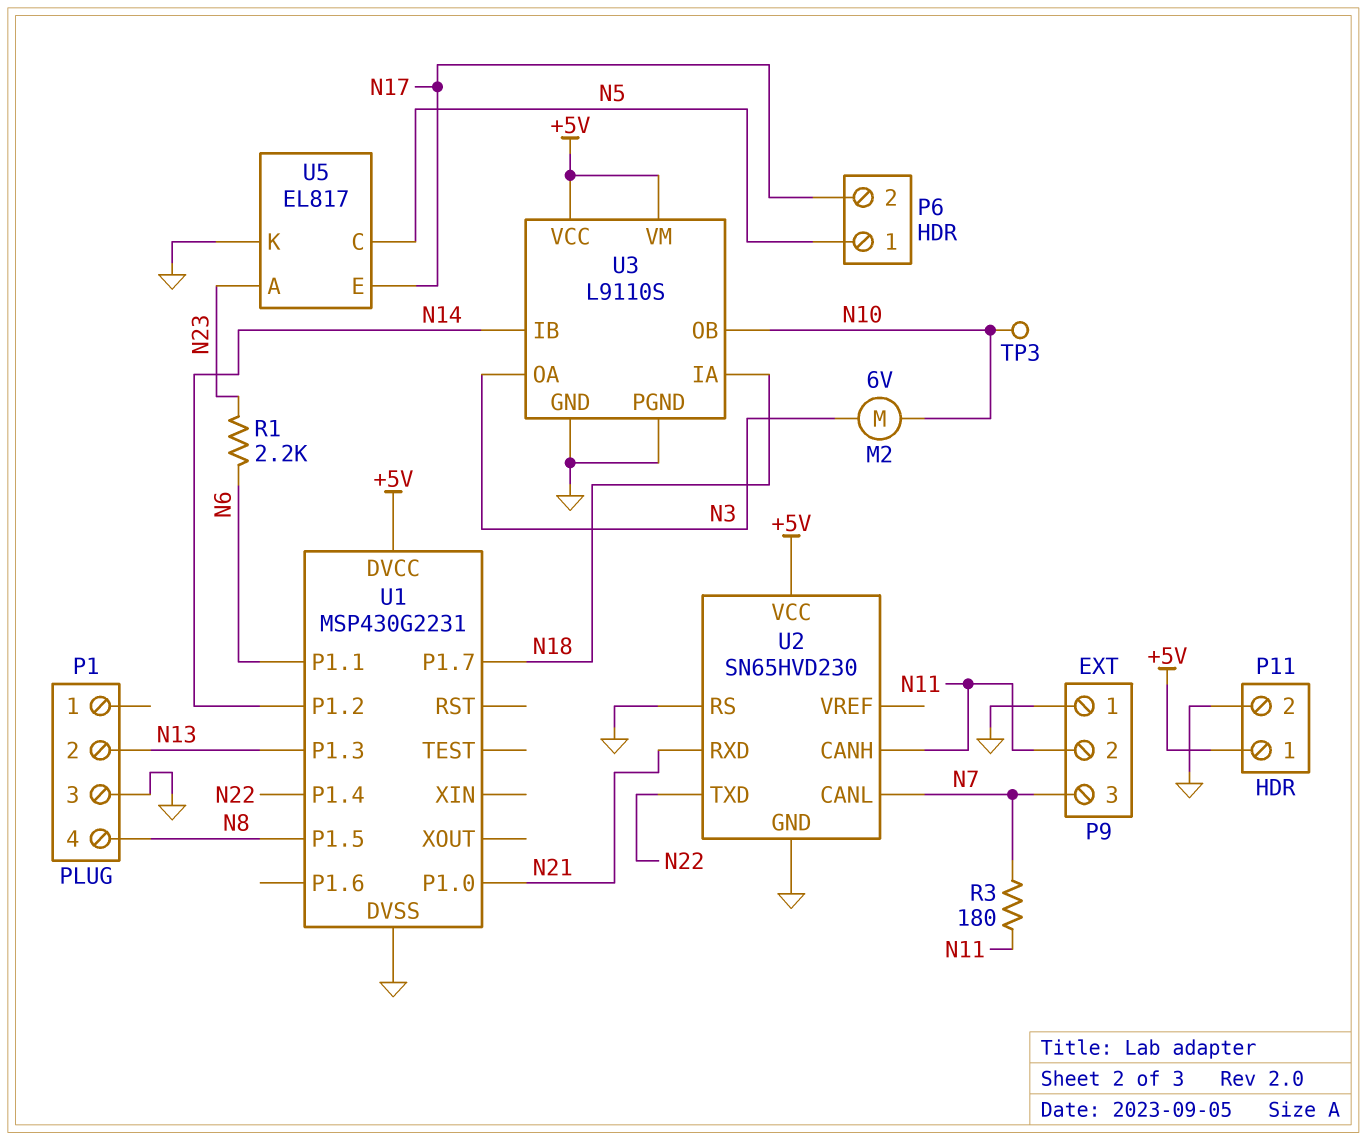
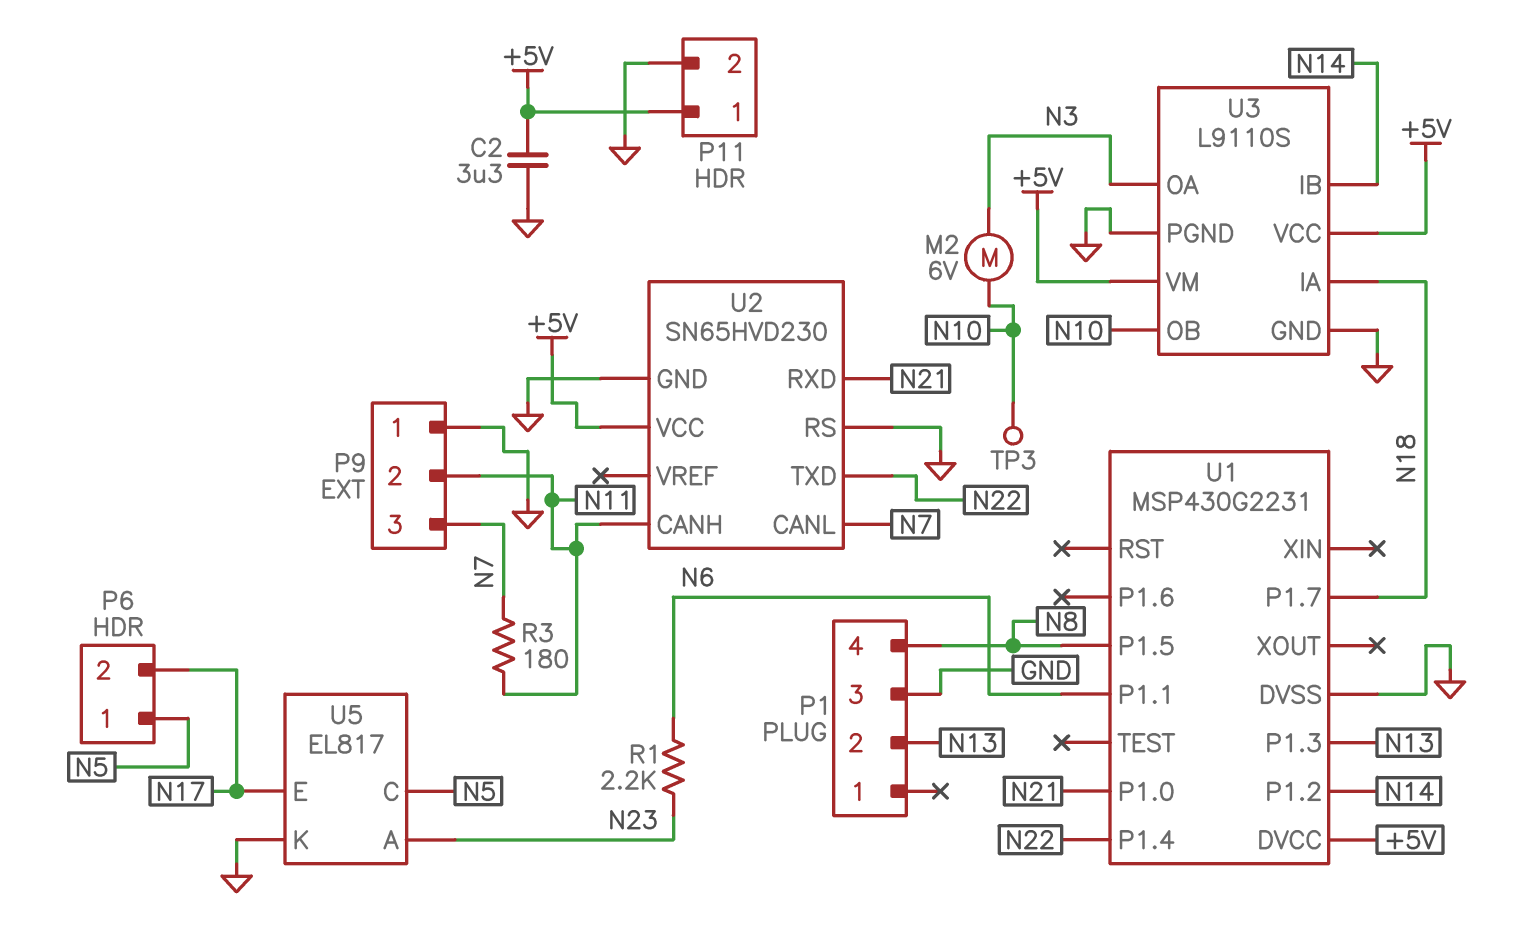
C2: none -> 3.3uF (+5V, GND)

